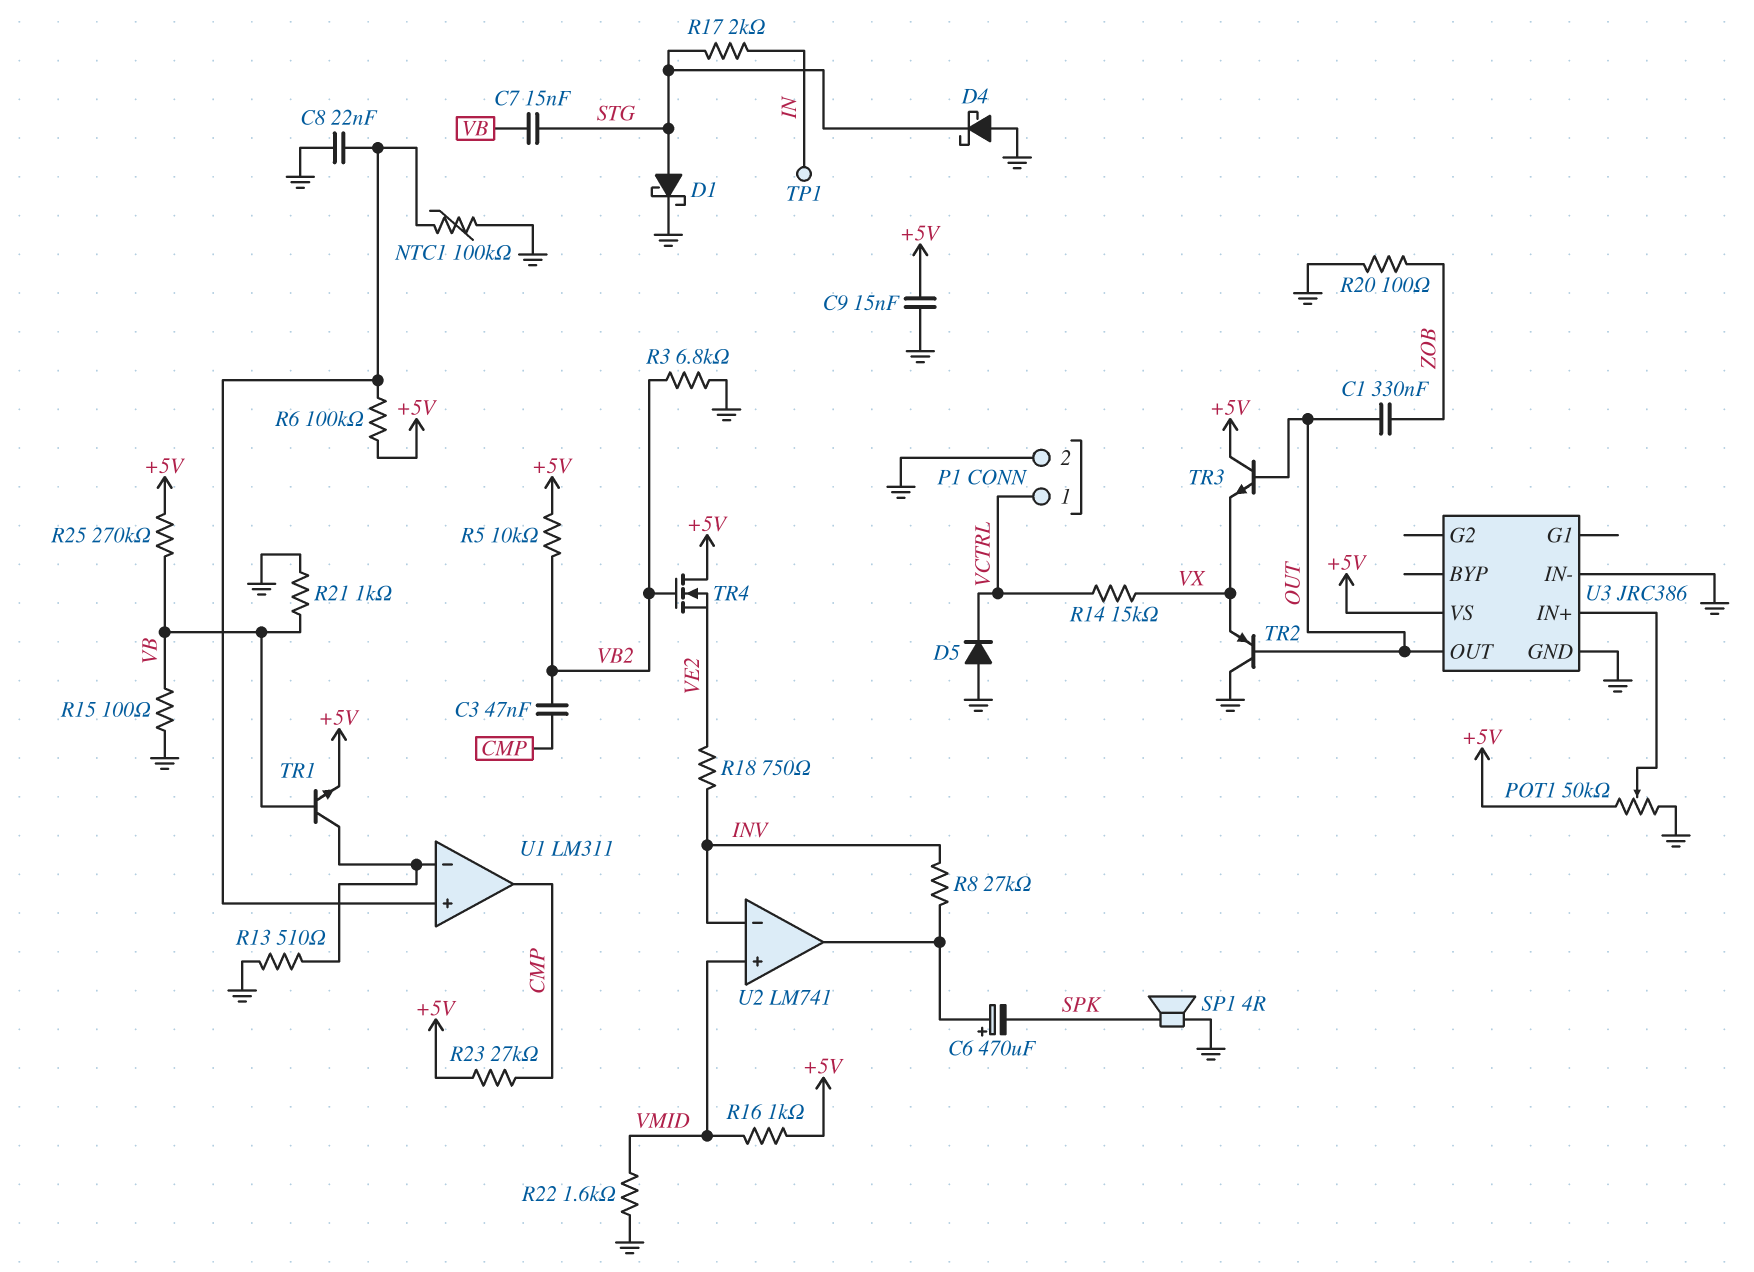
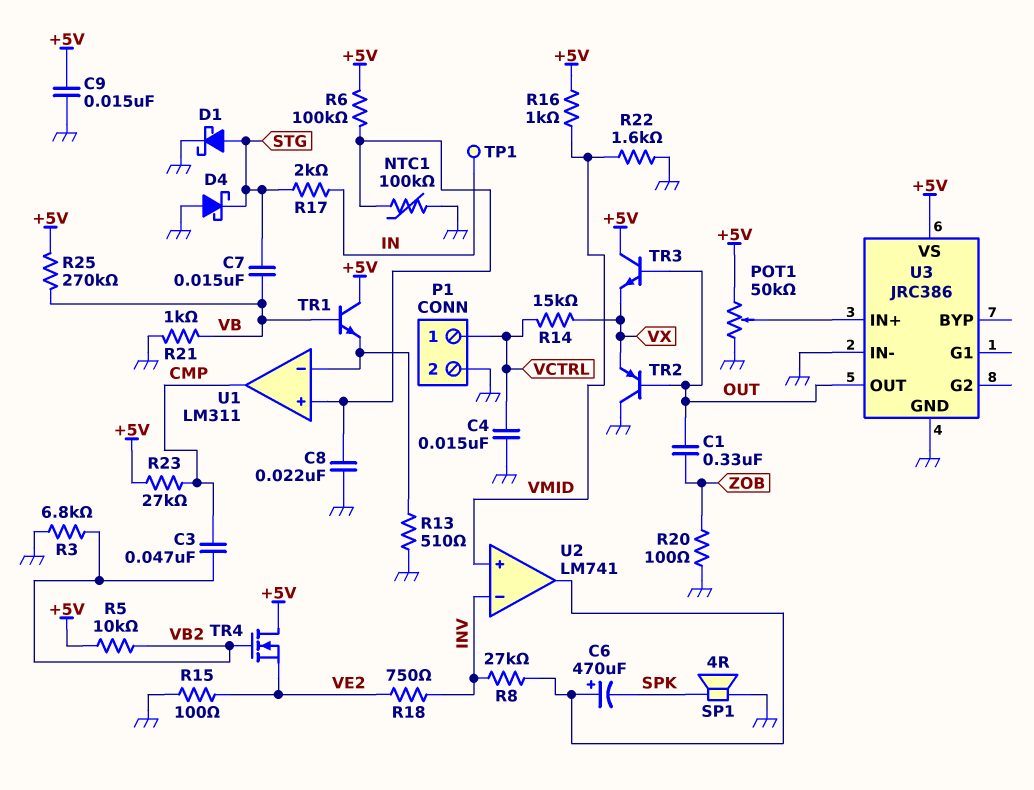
C4: none -> 15nF (GND, VCTRL)
D5: diode (A GND, K VCTRL) -> none
R15: 100 (GND, VB) -> 100 (GND, VE2)
TR1: NPN (B VB, C U1/in-, E +5V) -> NPN (B VB, C +5V, E U1/in-)

